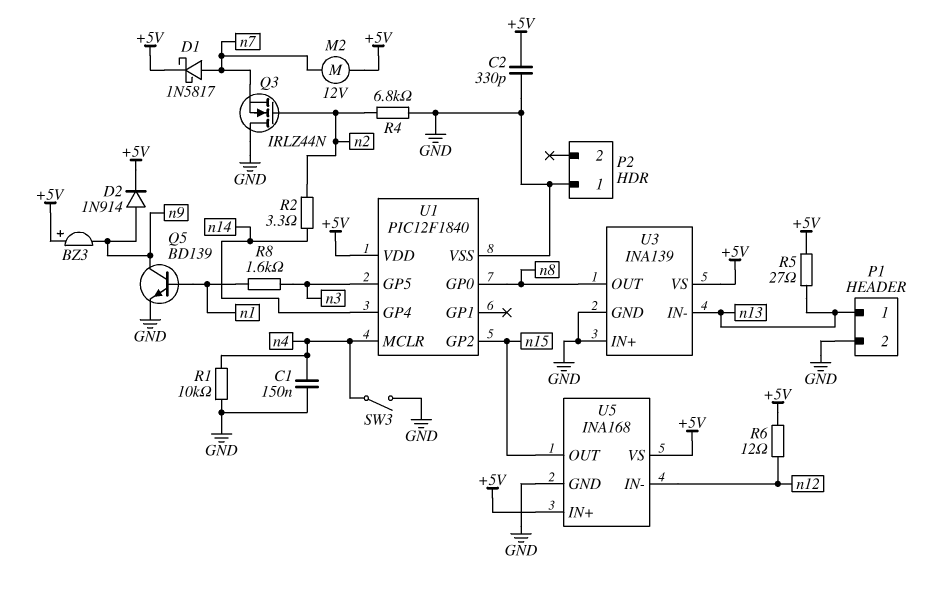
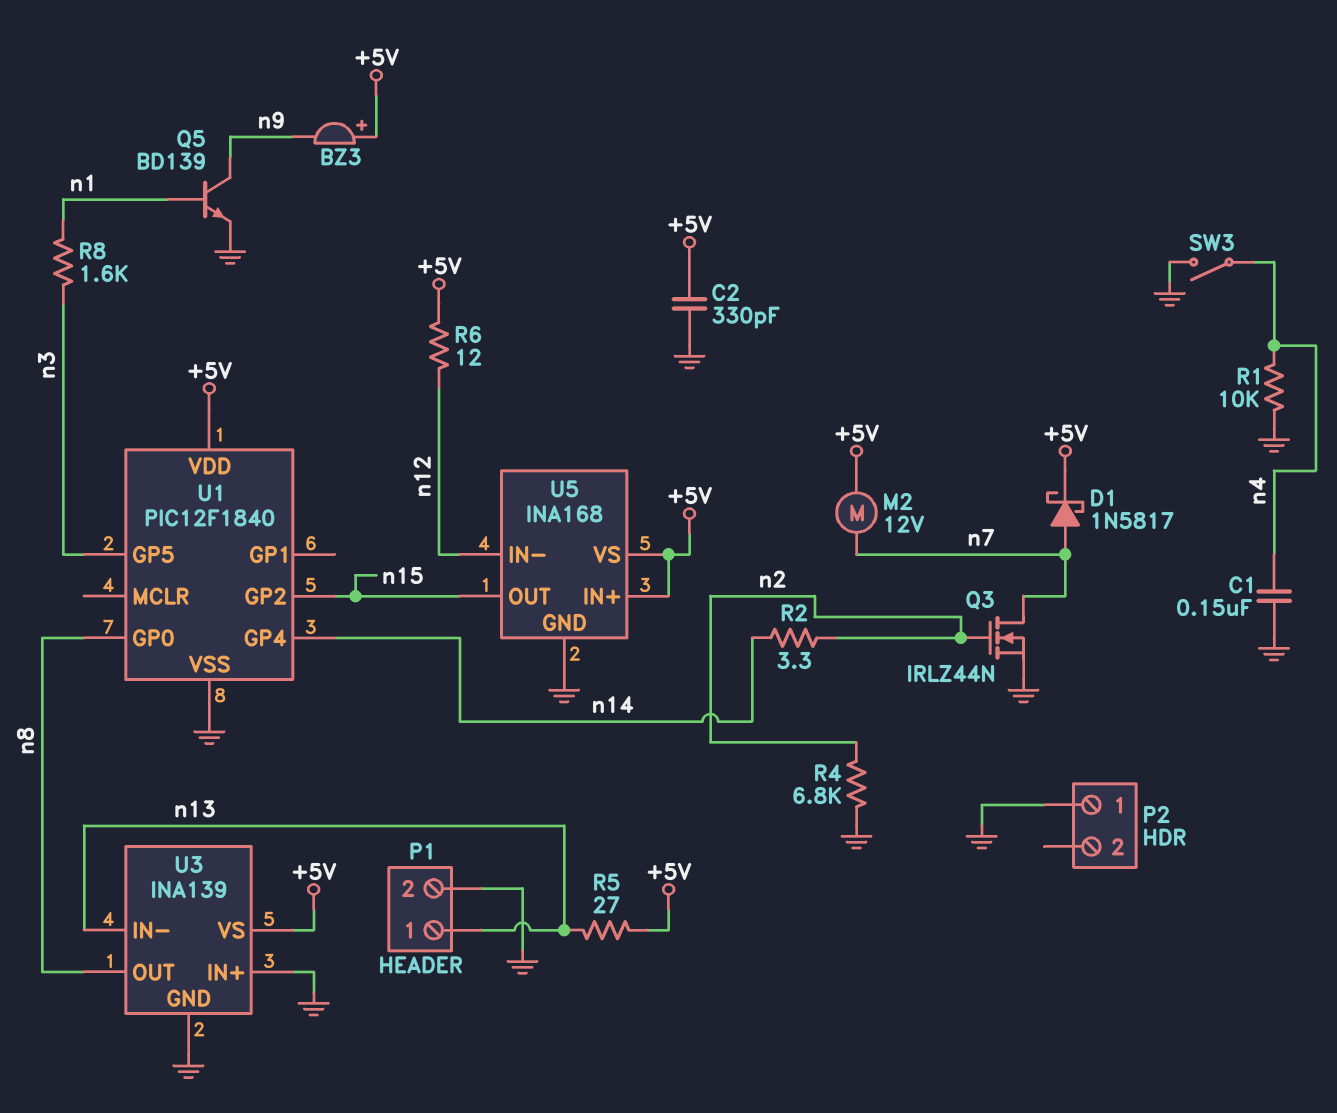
D2: diode 1N914 (A n9, K +5V) -> none
Q3: NMOS IRLZ44N (G n2, D GND, S n7) -> NMOS IRLZ44N (G n2, D n7, S GND)
U1 pin MCLR: n4 -> none

